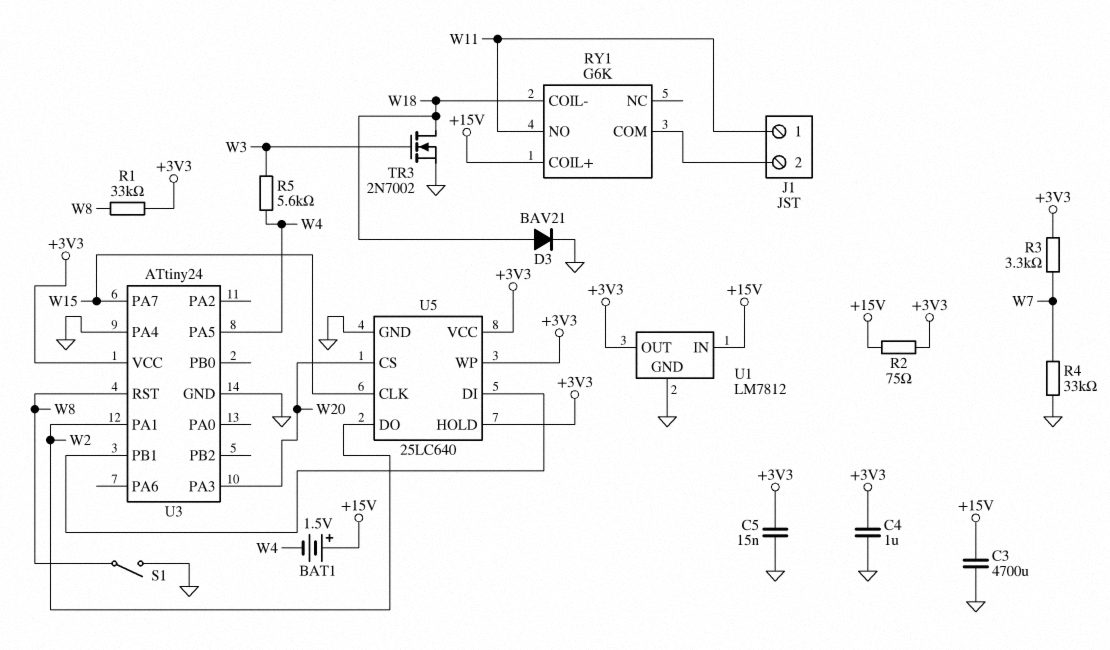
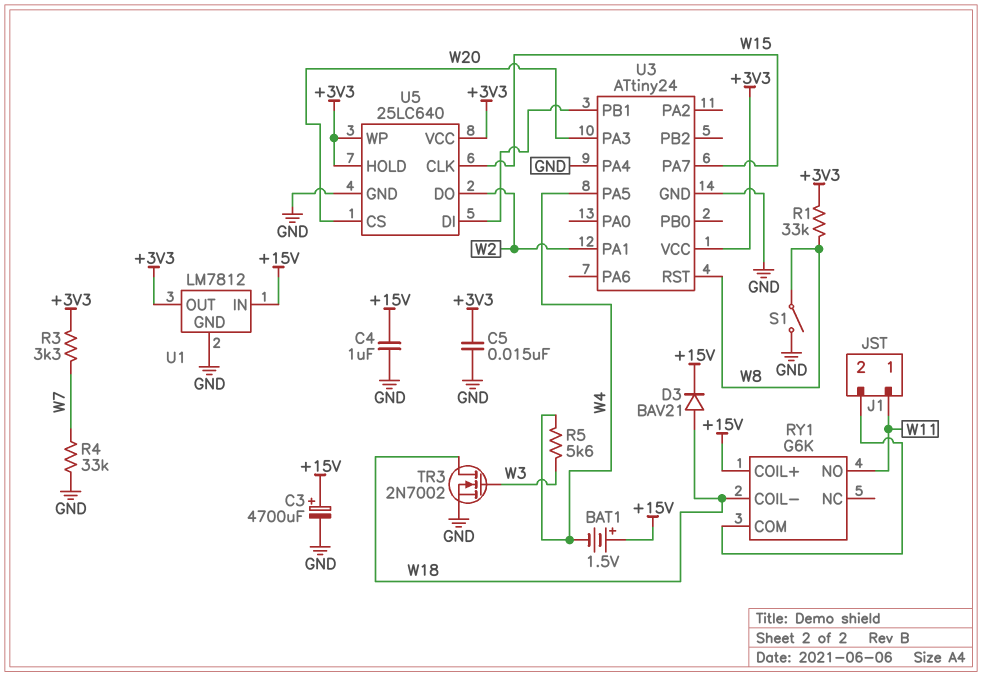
C3: 4700uF (+15V, GND) -> 4700uF (plus +15V, minus GND)
C4: 1uF (+3V3, GND) -> 1uF (+15V, GND)
D3: diode BAV21 (A W18, K GND) -> diode BAV21 (A W18, K +15V)
R2: 75 (+3V3, +15V) -> none

